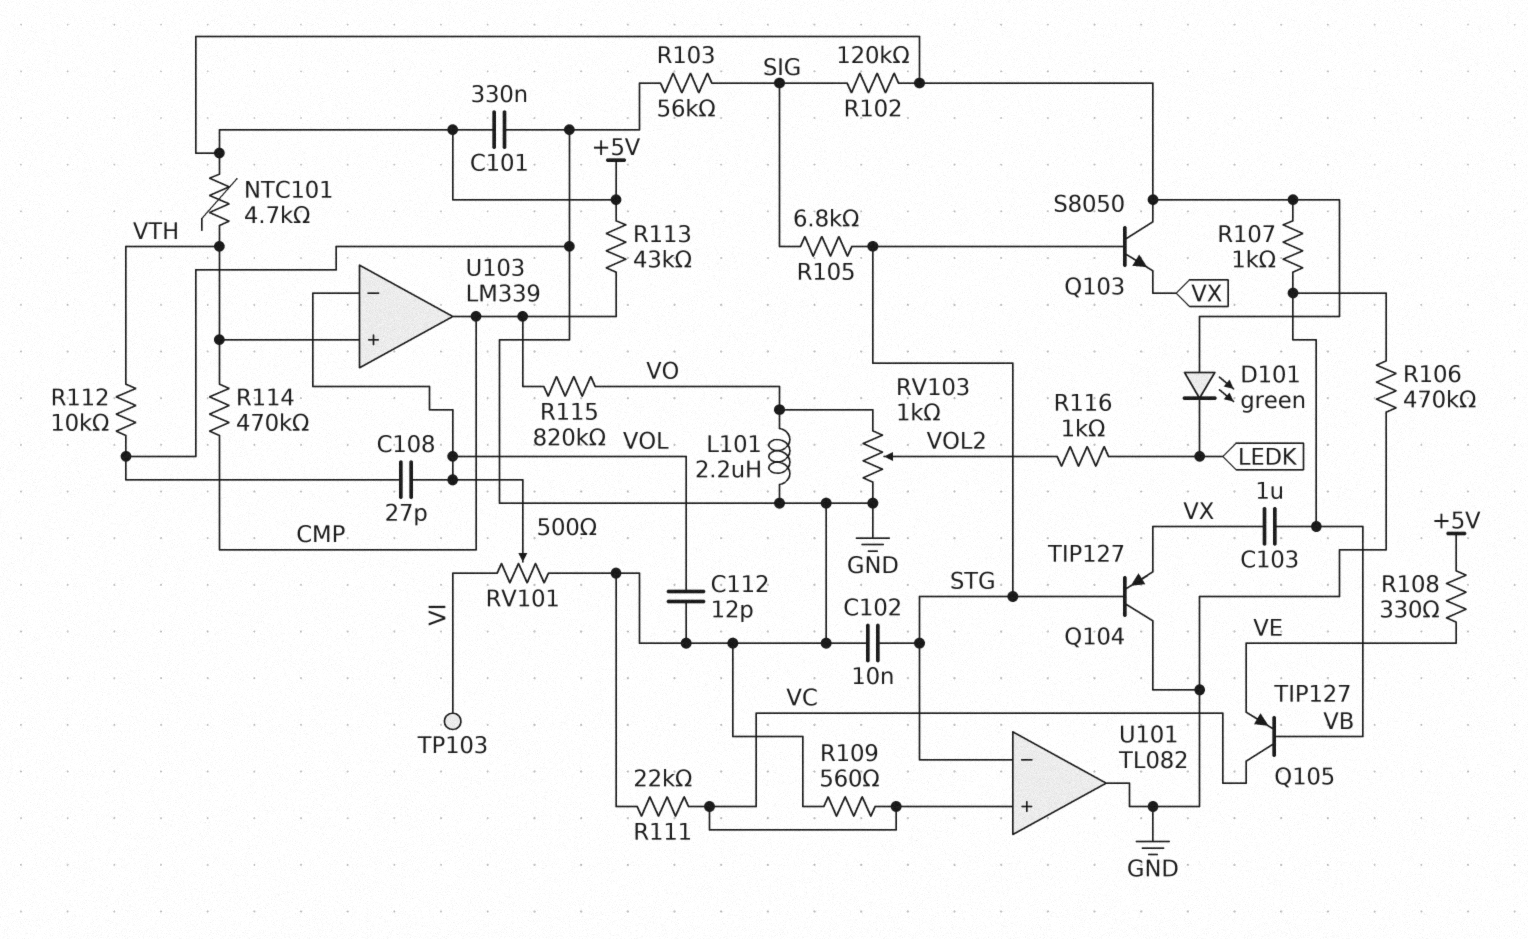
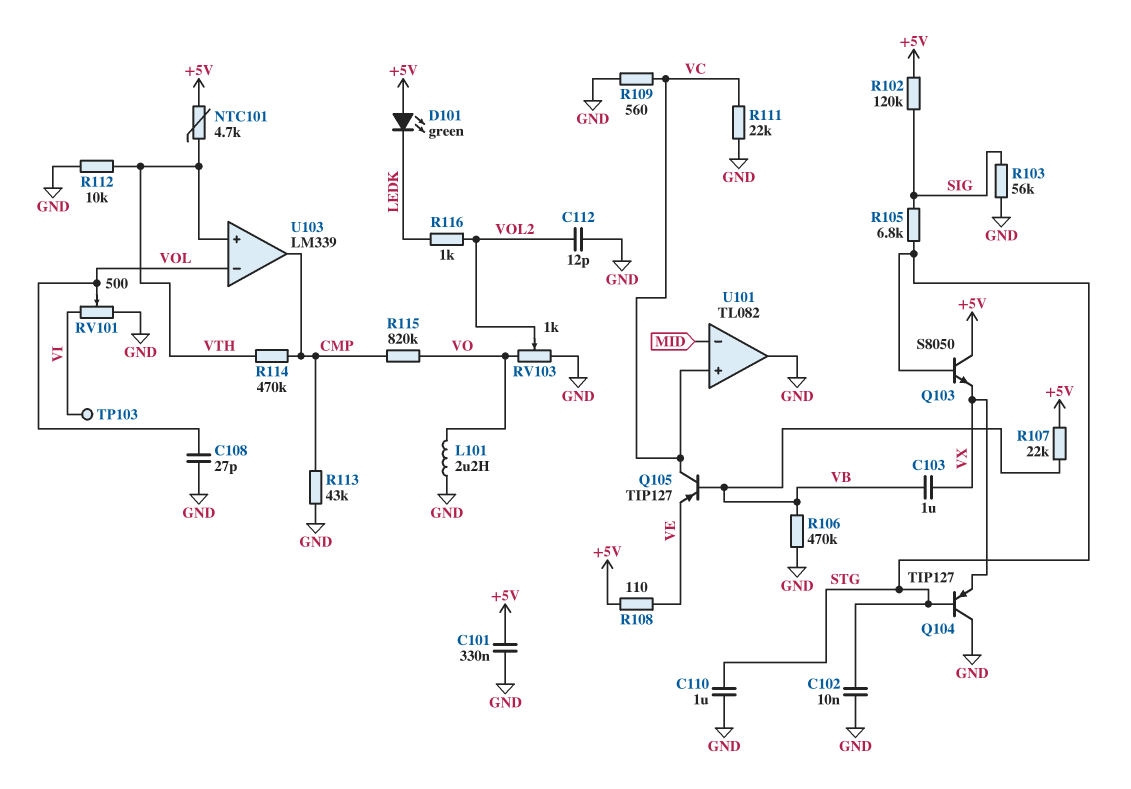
C110: none -> 1uF (GND, STG)
C112: 12pF (GND, VOL) -> 12pF (GND, VOL2)
R107: 1k (+5V, VB) -> 22k (+5V, VB)
R108: 330 (+5V, VE) -> 110 (+5V, VE)
R113: 43k (+5V, CMP) -> 43k (CMP, GND)
U101 pin in-: STG -> MID

